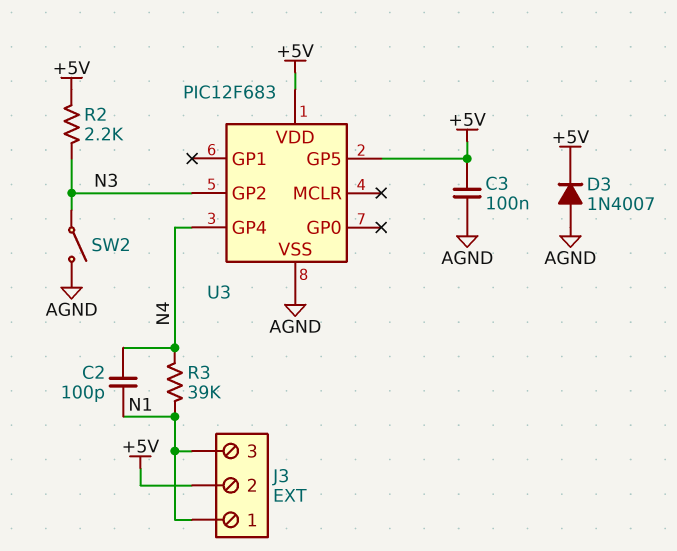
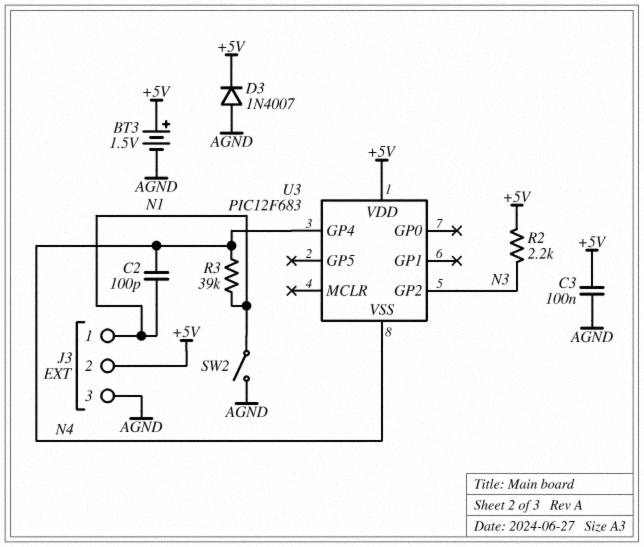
BT3: none -> 1.5V (plus +5V, minus AGND)
J3 pin 3: N1 -> AGND
SW2: switch (AGND, N3) -> switch (AGND, N1)
U3 pin GP5: +5V -> none
U3 pin VSS: AGND -> N4

